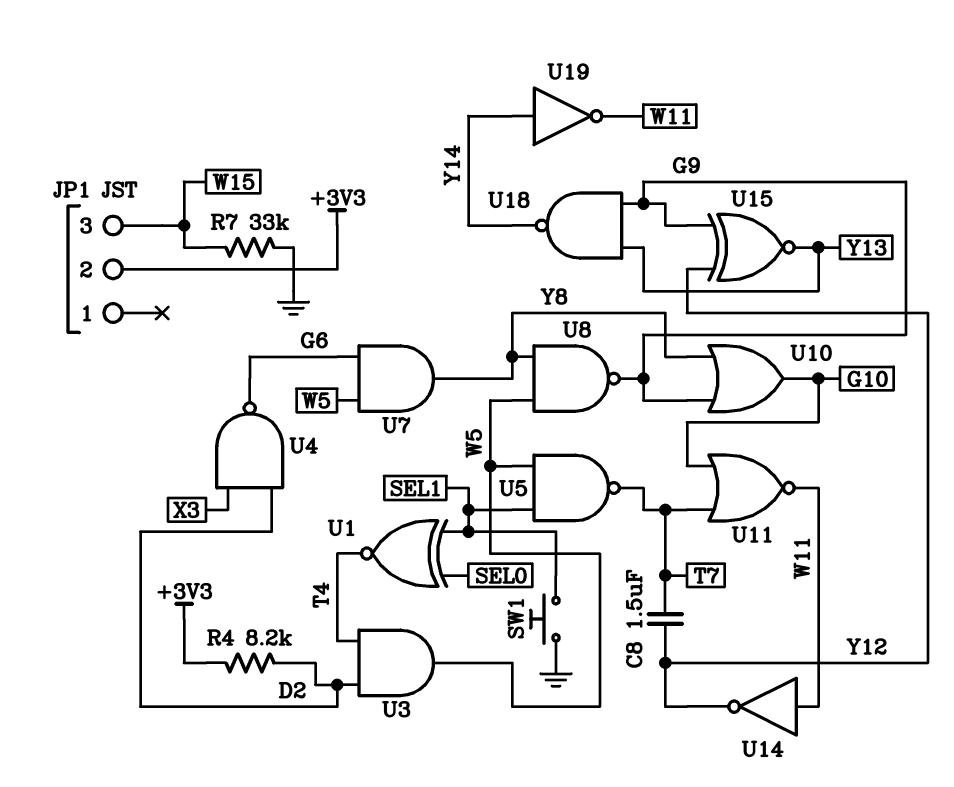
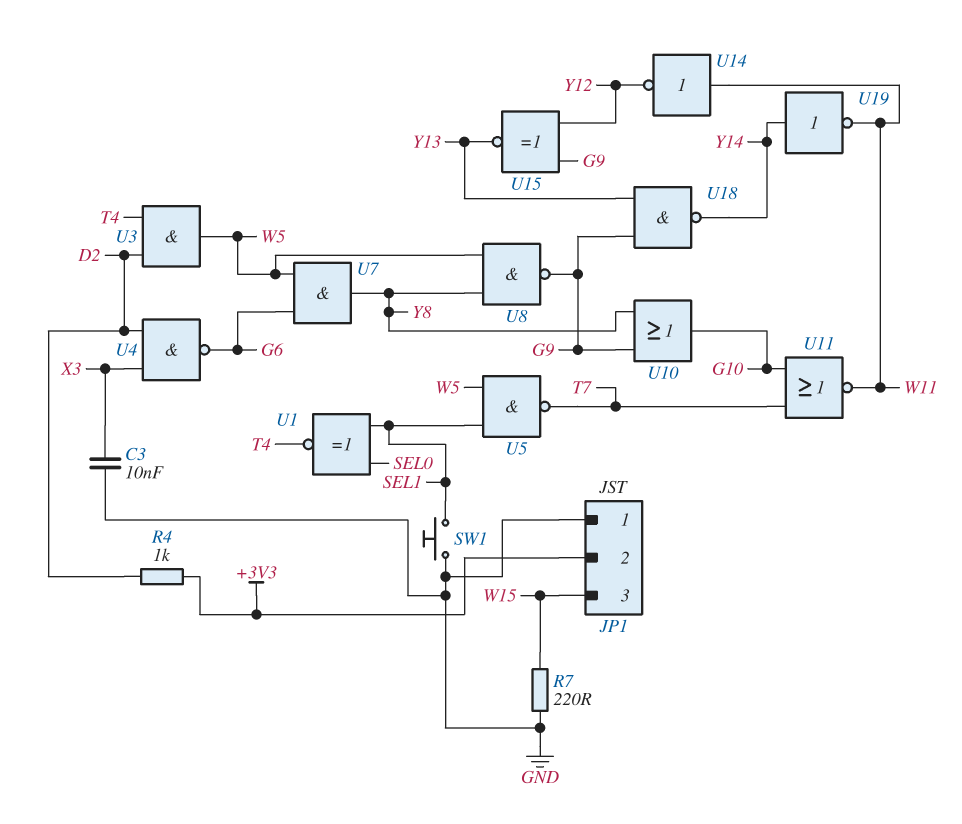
C3: none -> 10nF (GND, X3)
C8: 1.5uF (T7, Y12) -> none
JP1 pin 1: none -> GND
R4: 8.2k (+3V3, D2) -> 1k (+3V3, D2)
R7: 33k (GND, W15) -> 220 (GND, W15)

